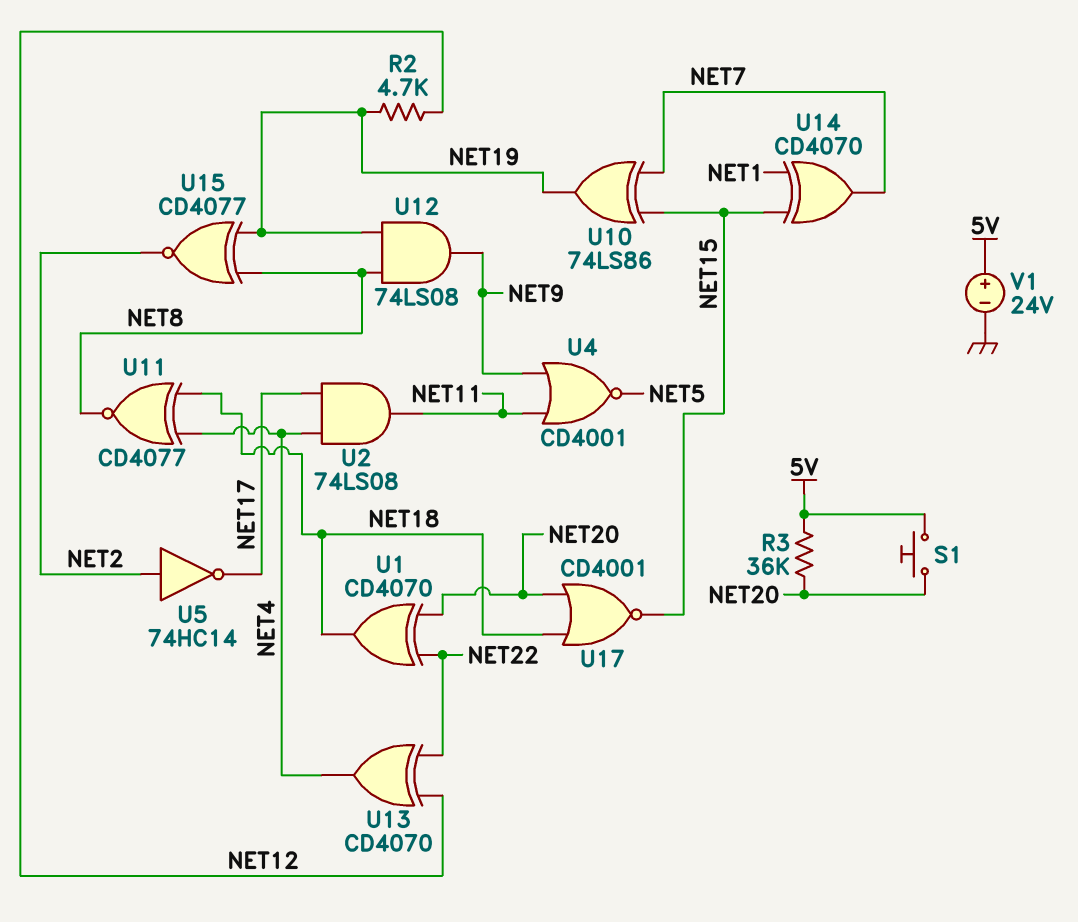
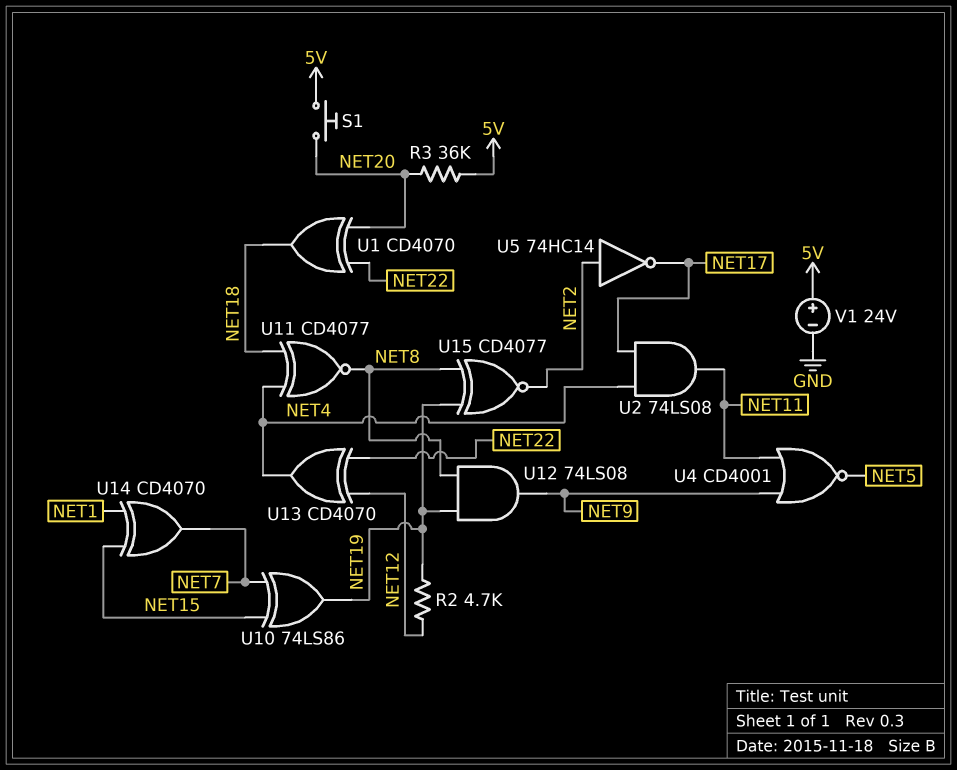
U17: NOR CD4001 (in NET18, in NET20, out NET15) -> none

